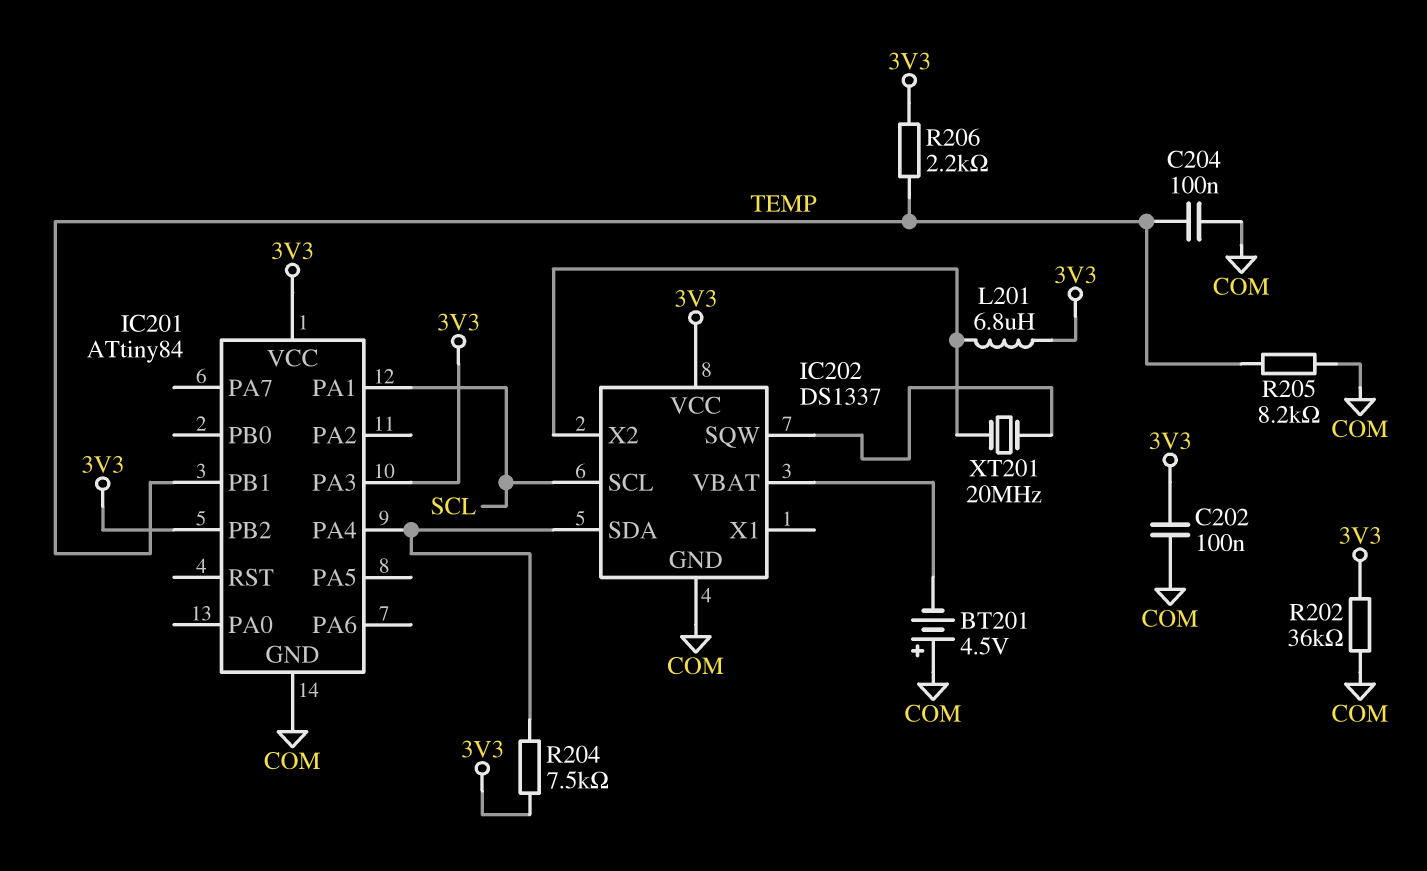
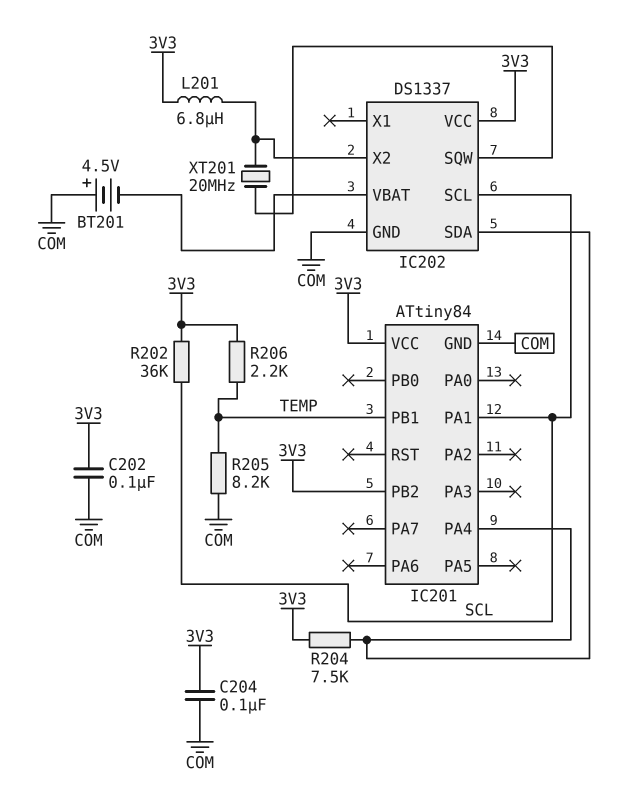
C204: 100nF (COM, TEMP) -> 100nF (3V3, COM)
IC201 pin PA3: 3V3 -> none
R202: 36k (3V3, COM) -> 36k (3V3, SCL)

